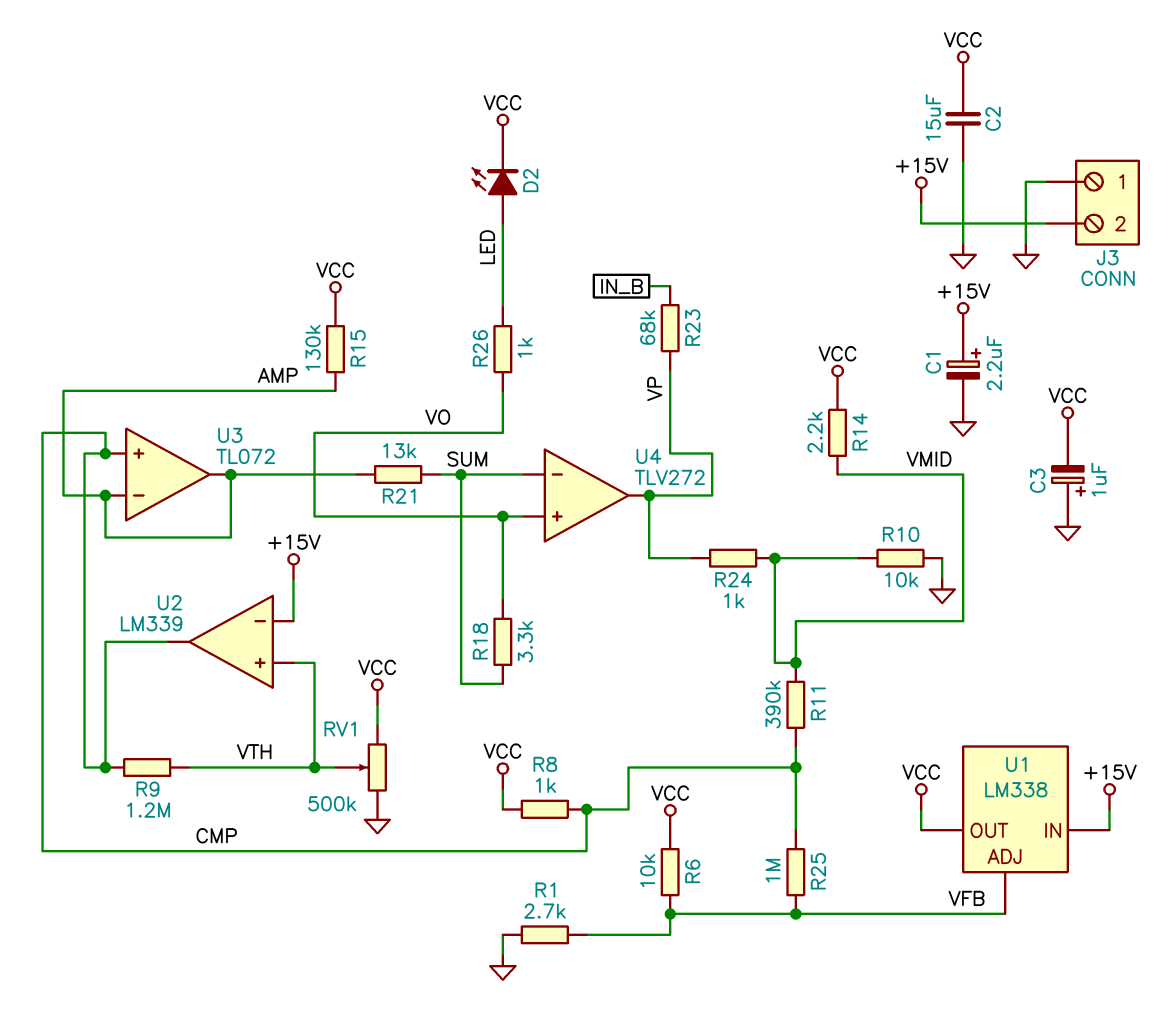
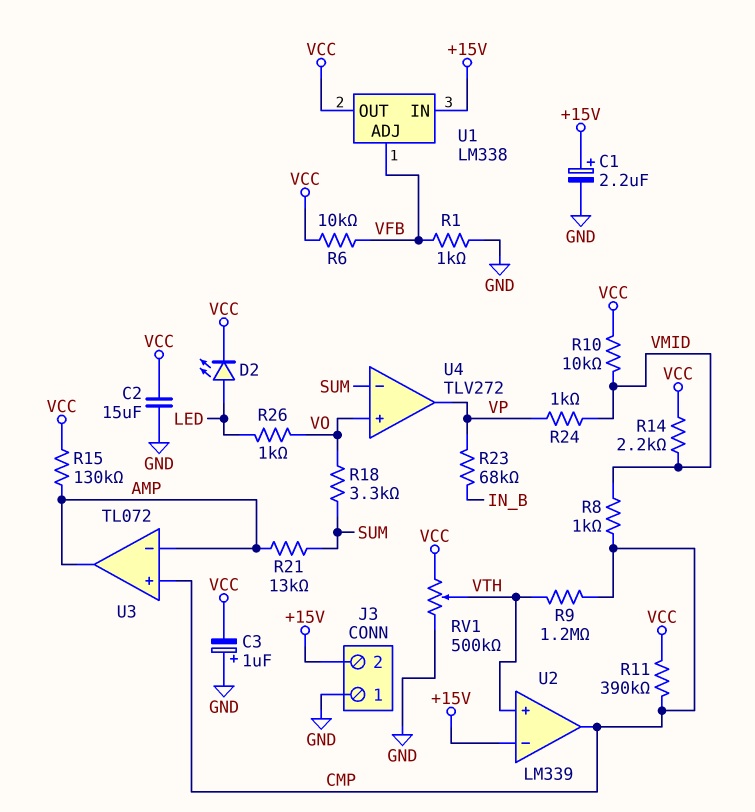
R1: 2.7k (GND, VFB) -> 1k (GND, VFB)
R8: 1k (CMP, VCC) -> 1k (CMP, VMID)
R10: 10k (GND, VMID) -> 10k (VCC, VMID)
R11: 390k (CMP, VMID) -> 390k (CMP, VCC)
R25: 1M (CMP, VFB) -> none

